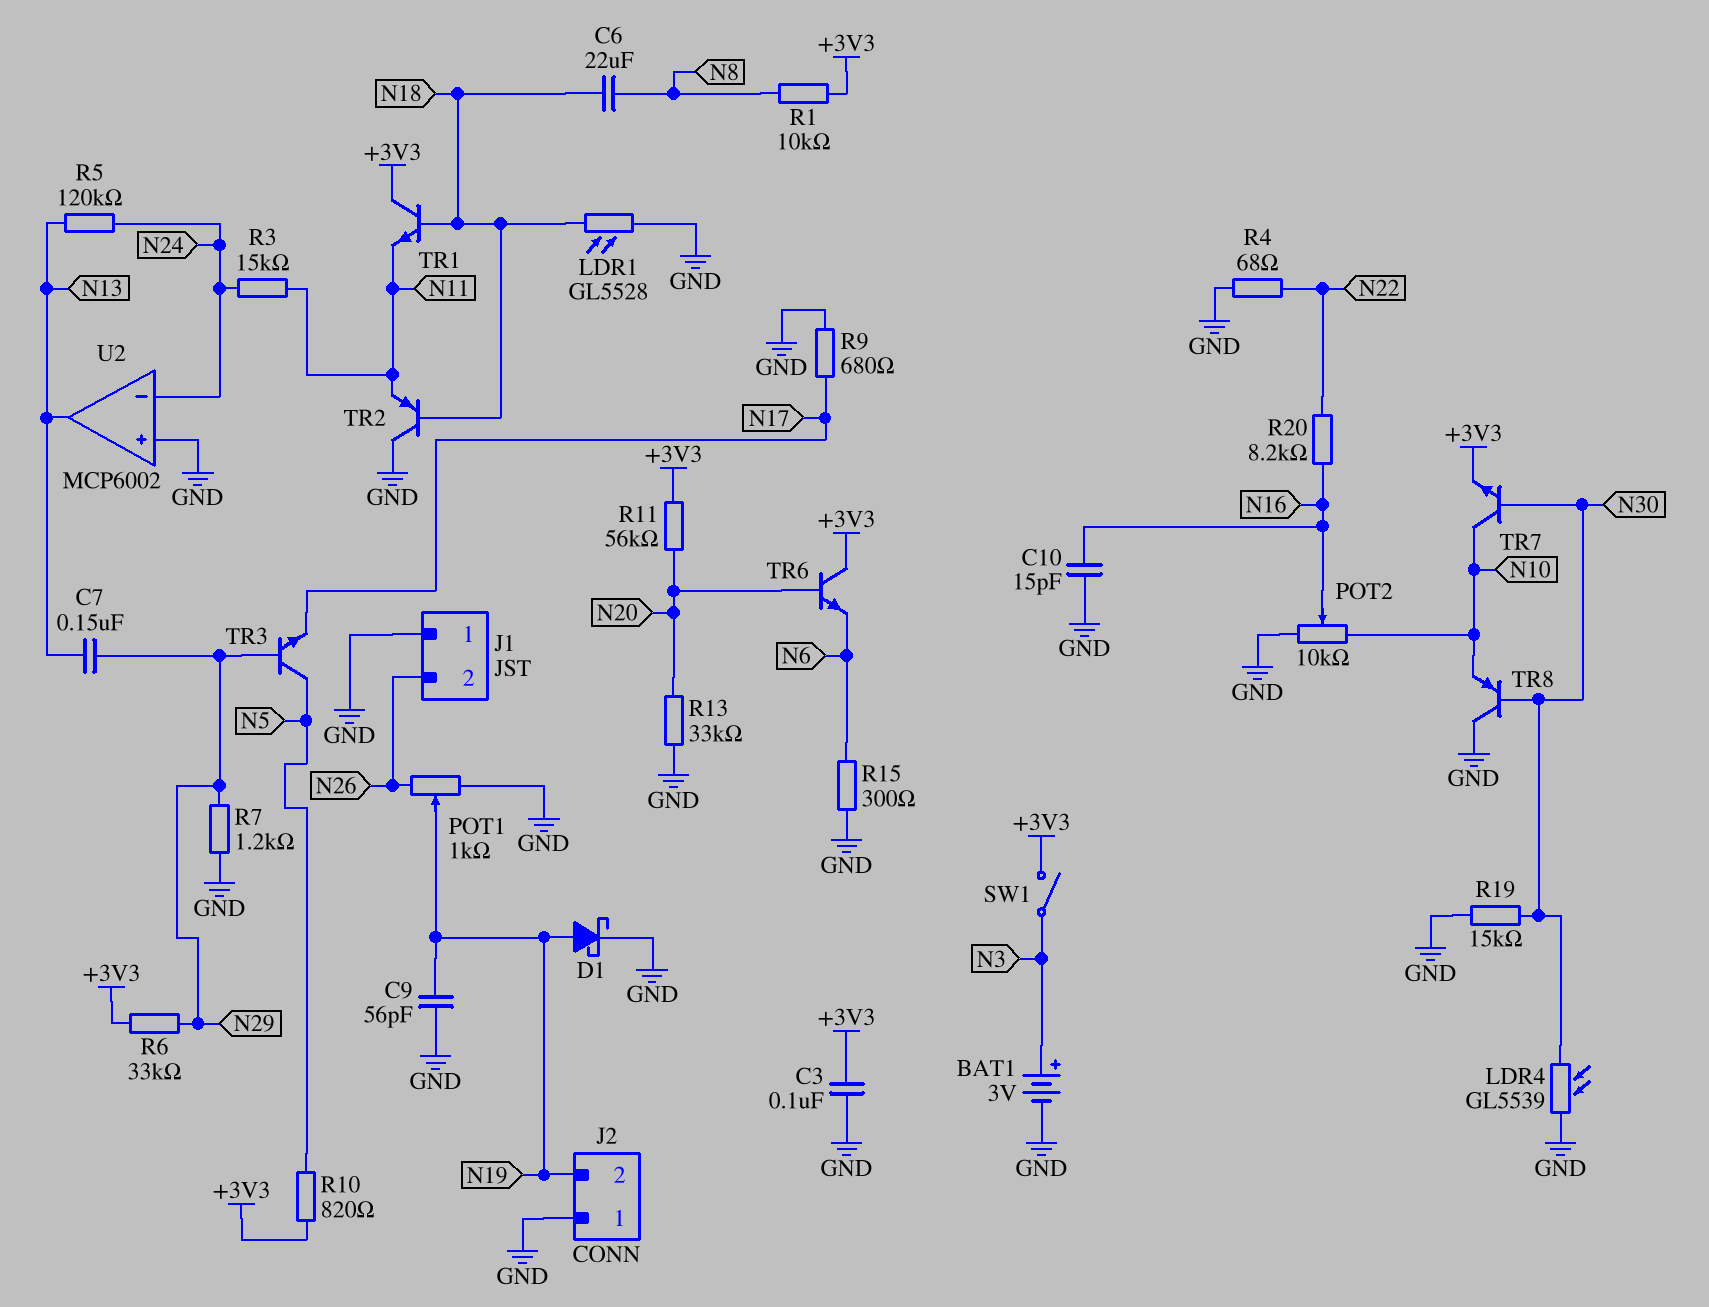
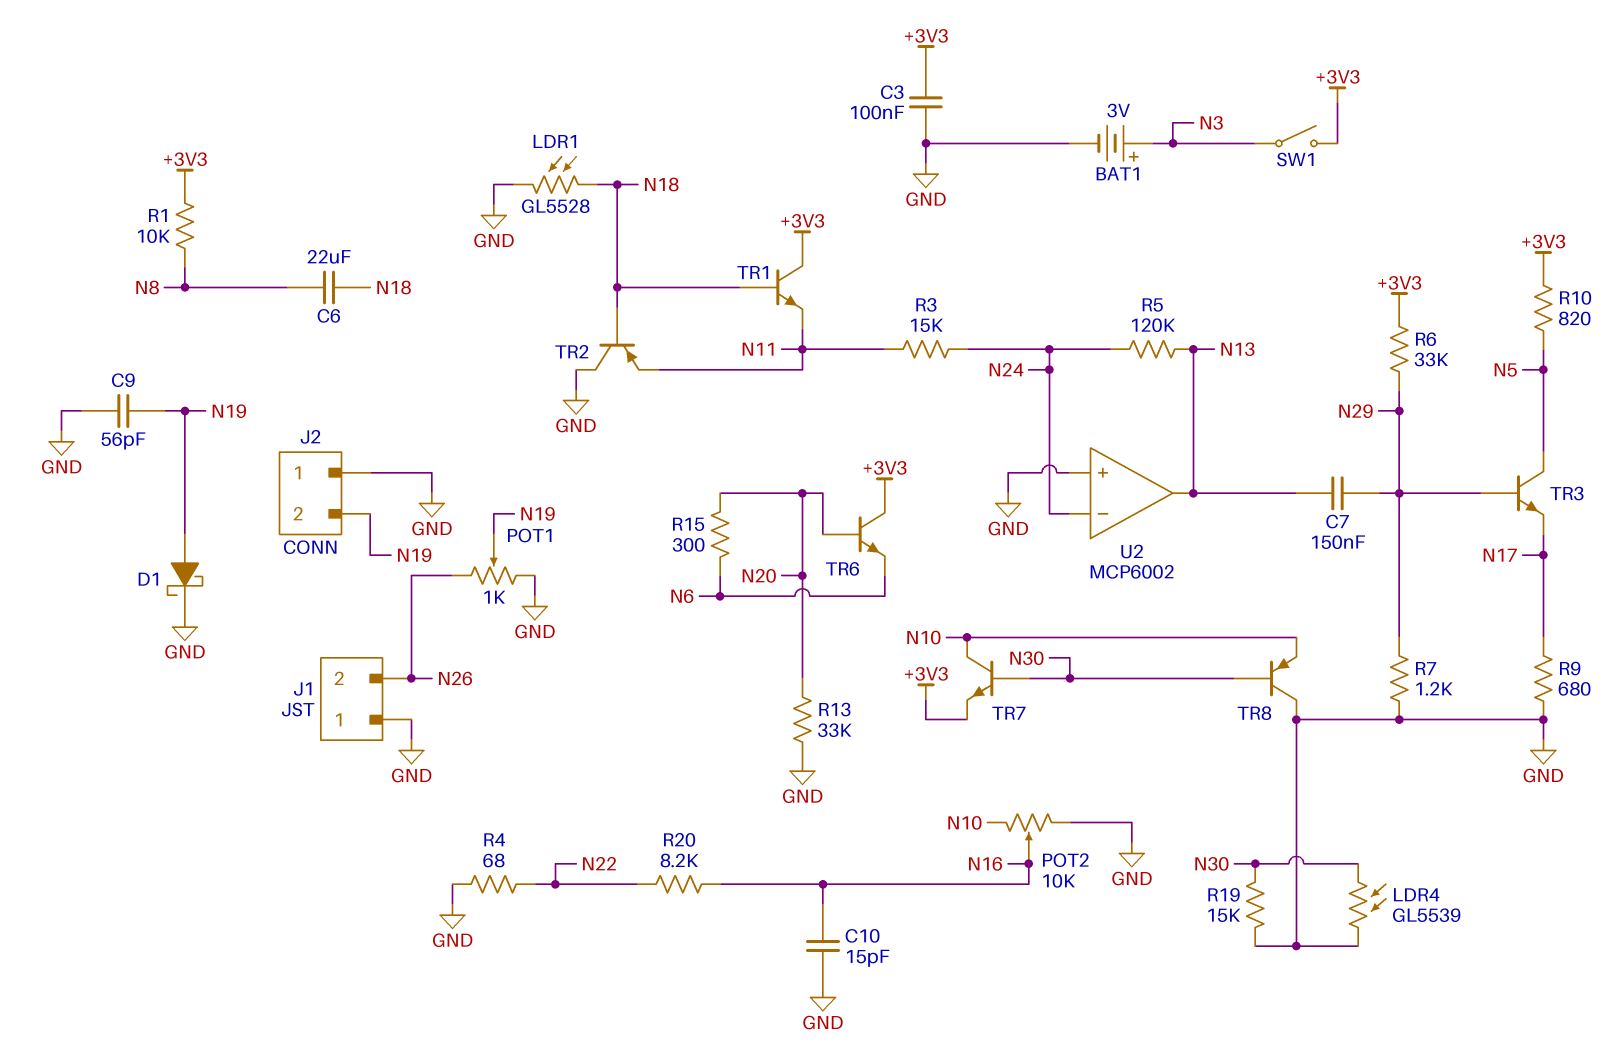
R11: 56k (+3V3, N20) -> none
R15: 300 (GND, N6) -> 300 (N6, N20)

